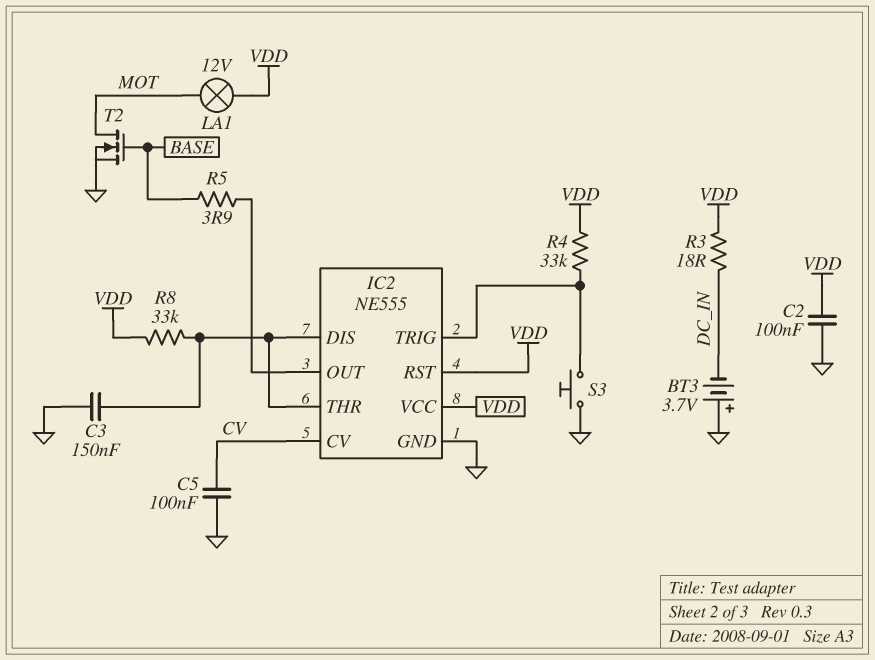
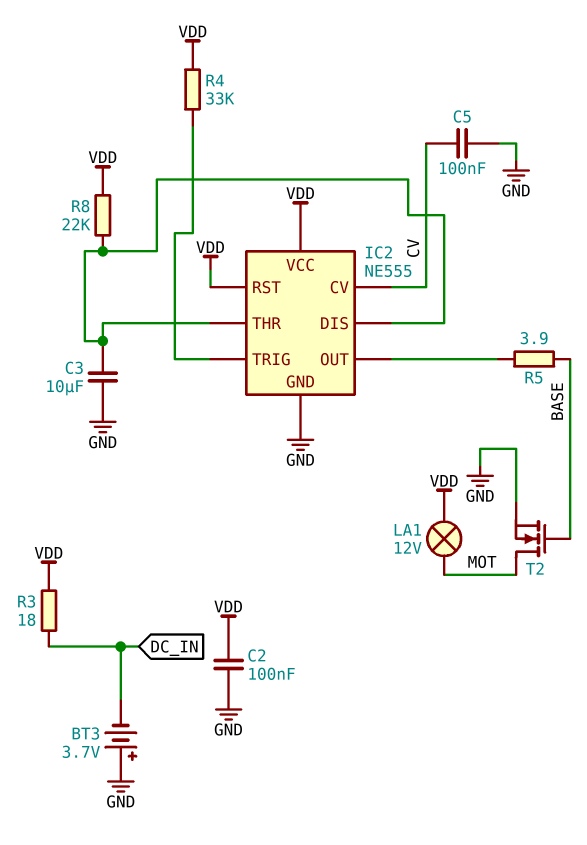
C3: 150nF (GND, IC2/DIS) -> 10uF (GND, IC2/DIS)
R8: 33k (IC2/DIS, VDD) -> 22k (IC2/DIS, VDD)
S3: button (GND, IC2/TRIG) -> none

